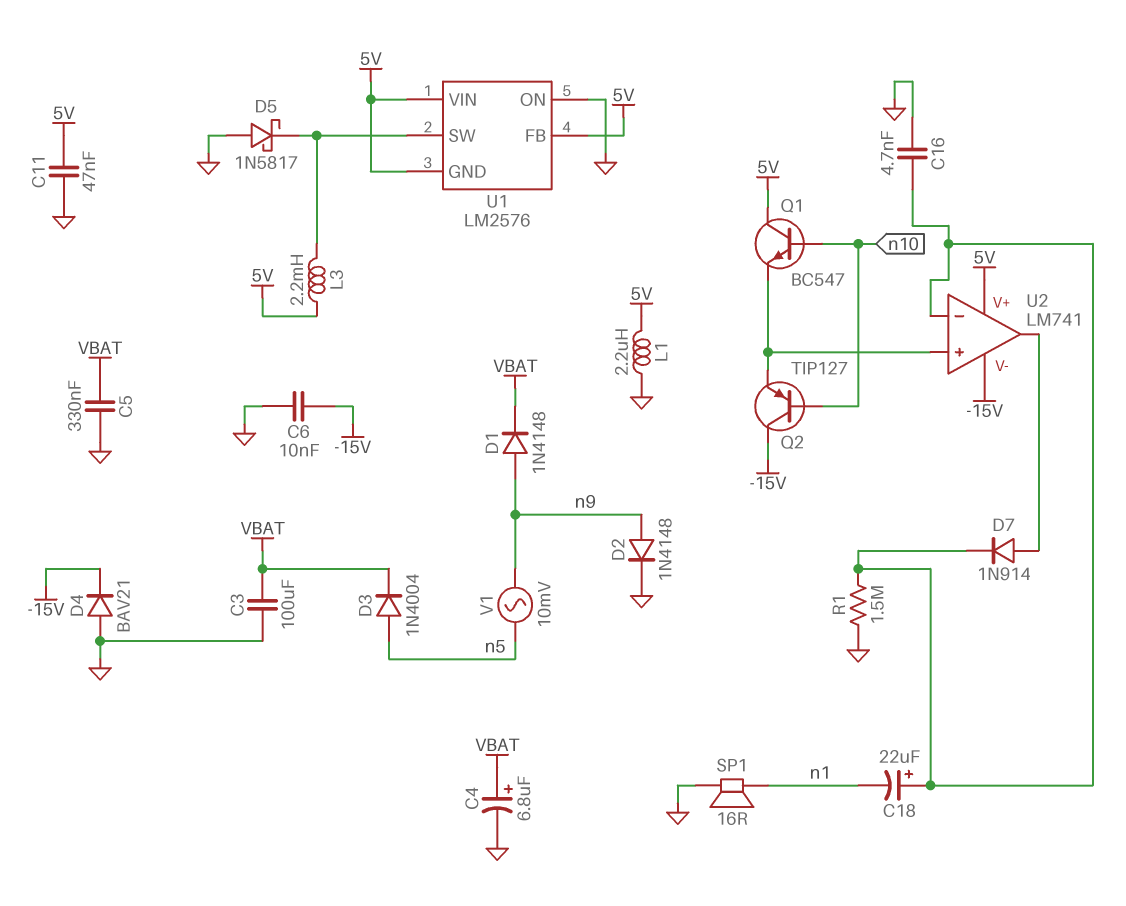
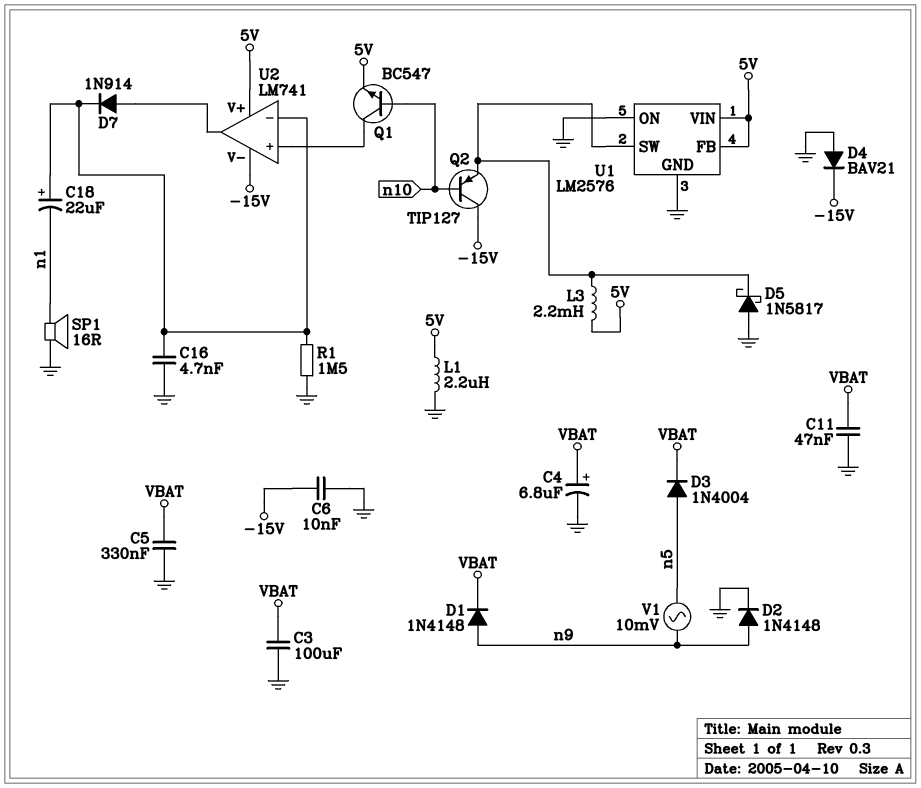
C11: 47nF (5V, GND) -> 47nF (GND, VBAT)
Q1: NPN BC547 (B n10, C 5V, E U2/in+) -> NPN BC547 (B n10, C U2/in+, E 5V)
Q2: PNP TIP127 (B n10, C -15V, E U2/in+) -> PNP TIP127 (B n10, C -15V, E U1/SW)
U1 pin GND: 5V -> GND

